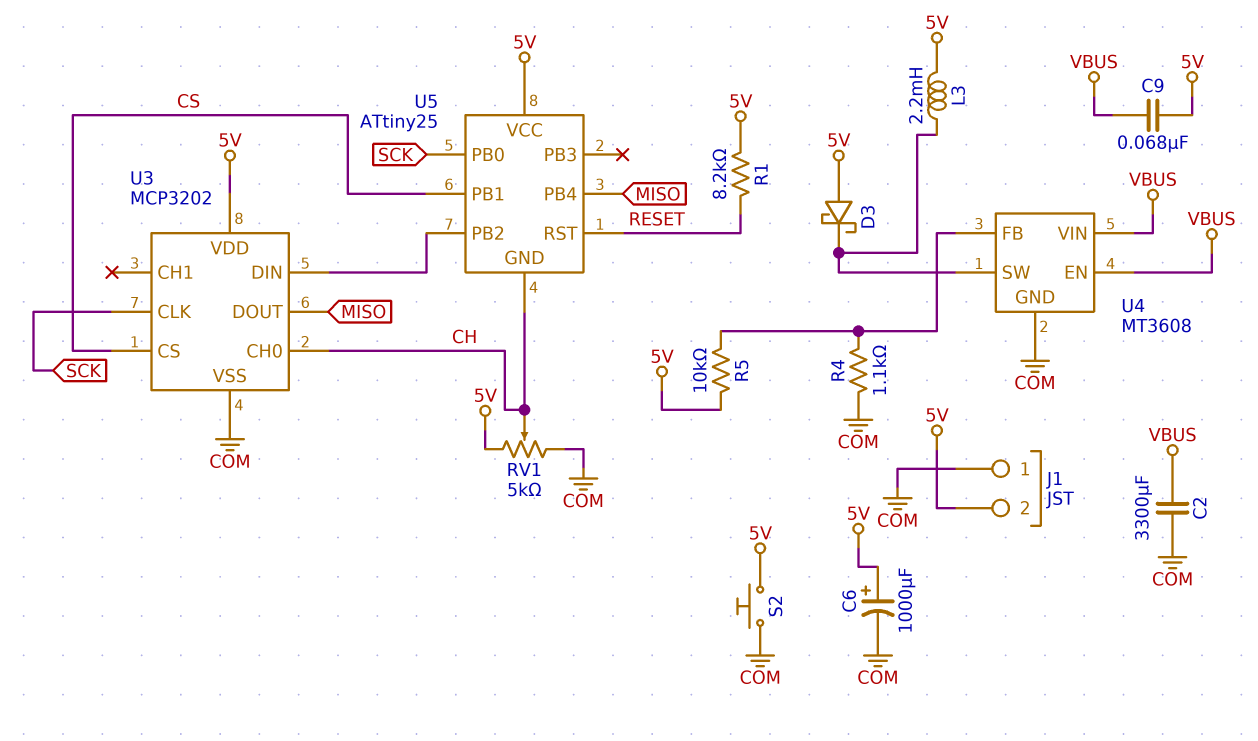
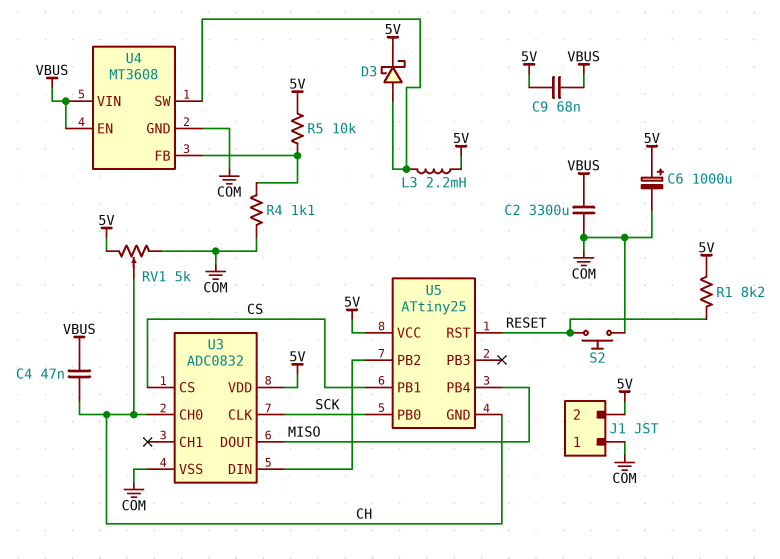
C4: none -> 47nF (CH, VBUS)
D3: schottky (A 5V, K U4/SW) -> schottky (A U4/SW, K 5V)
S2: button (5V, COM) -> button (COM, RESET)
U3: MCP3202 -> ADC0832

